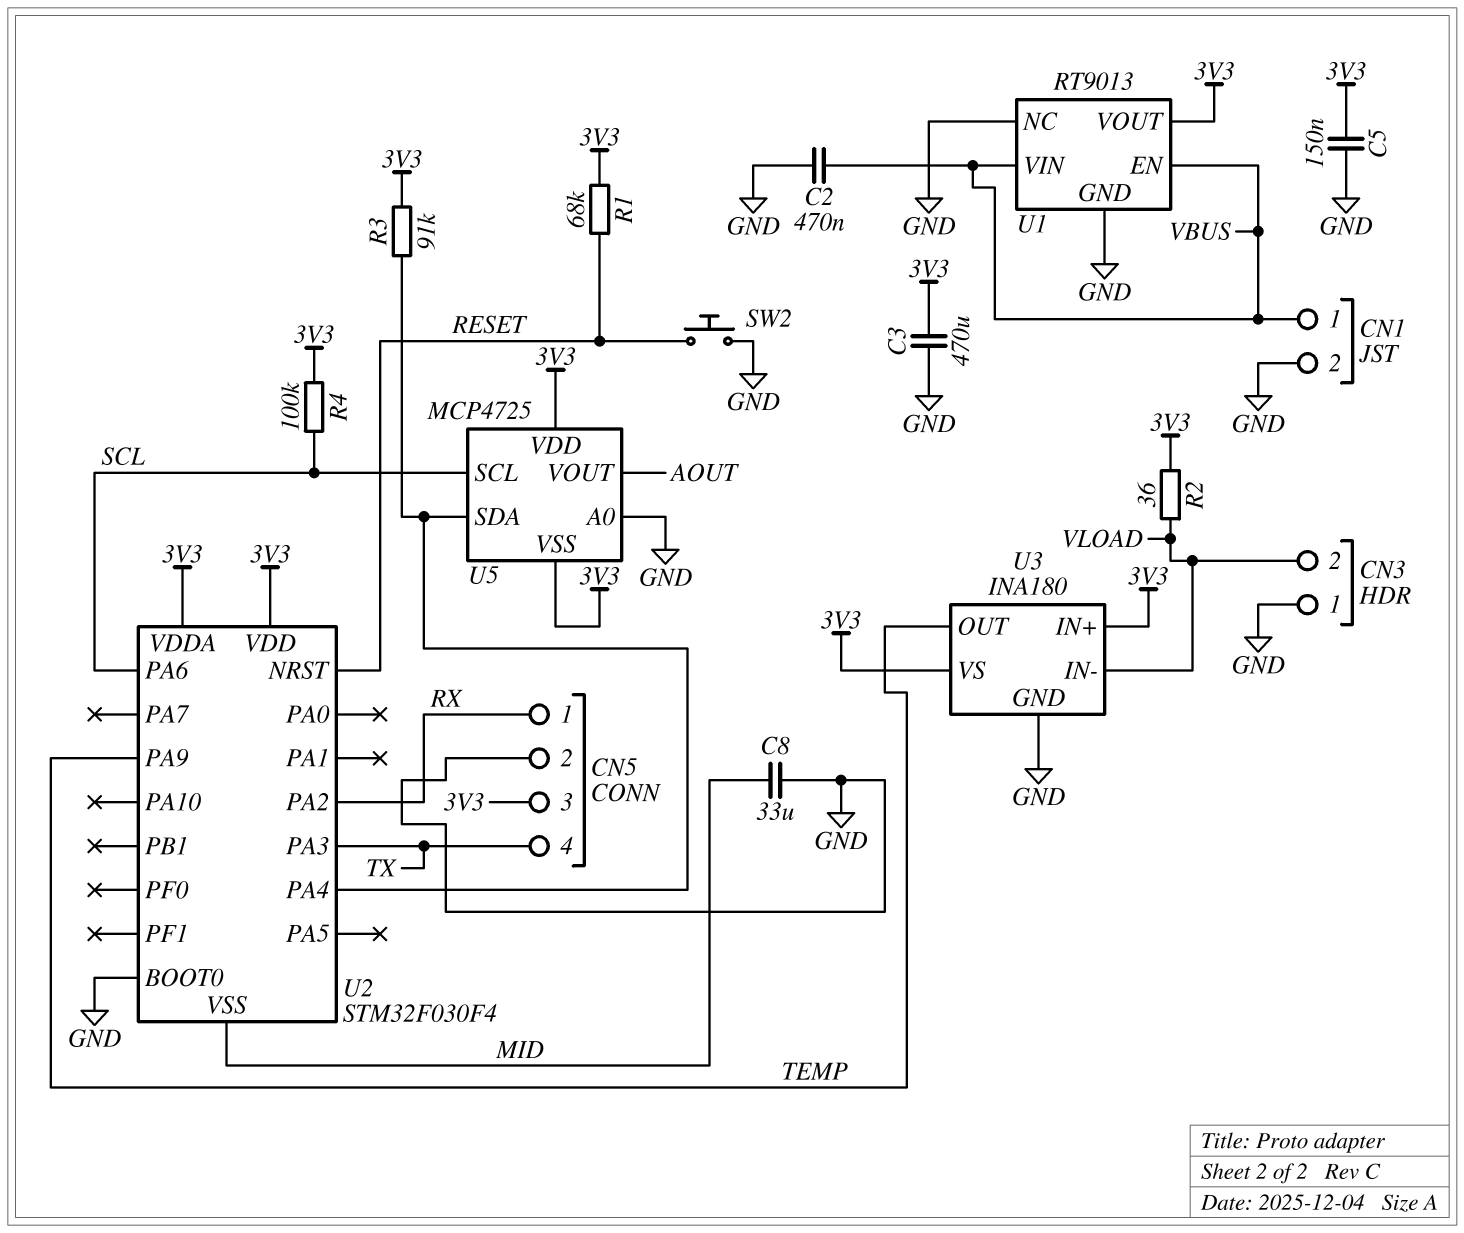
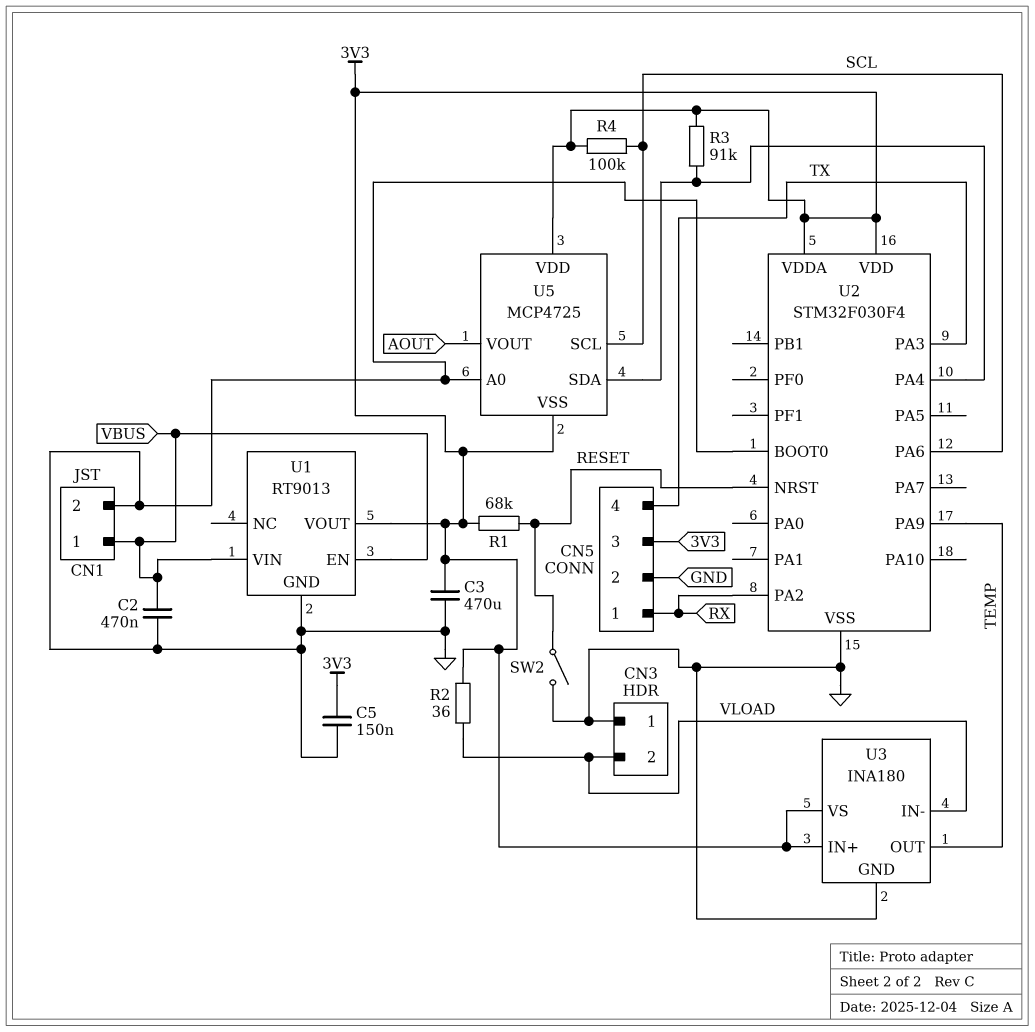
C8: 33uF (GND, MID) -> none
SW2: button (GND, RESET) -> switch (GND, RESET)
U1 pin NC: GND -> none
U2 pin VSS: MID -> GND

